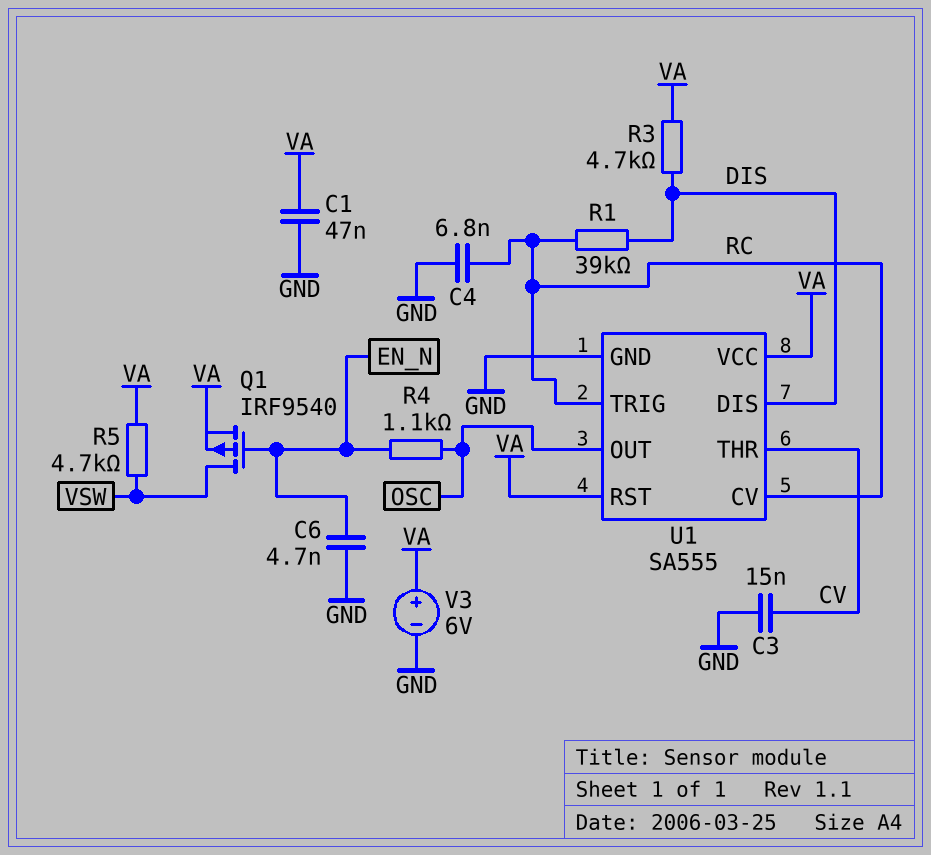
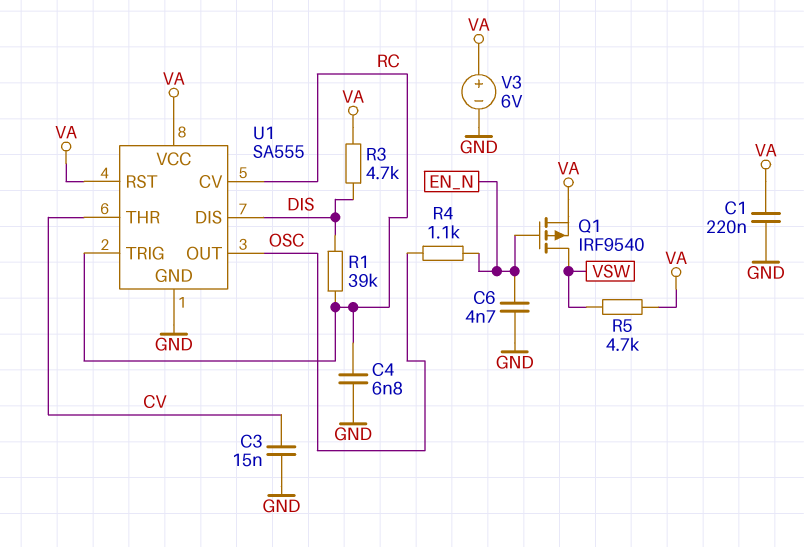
C1: 47nF (GND, VA) -> 220nF (GND, VA)

